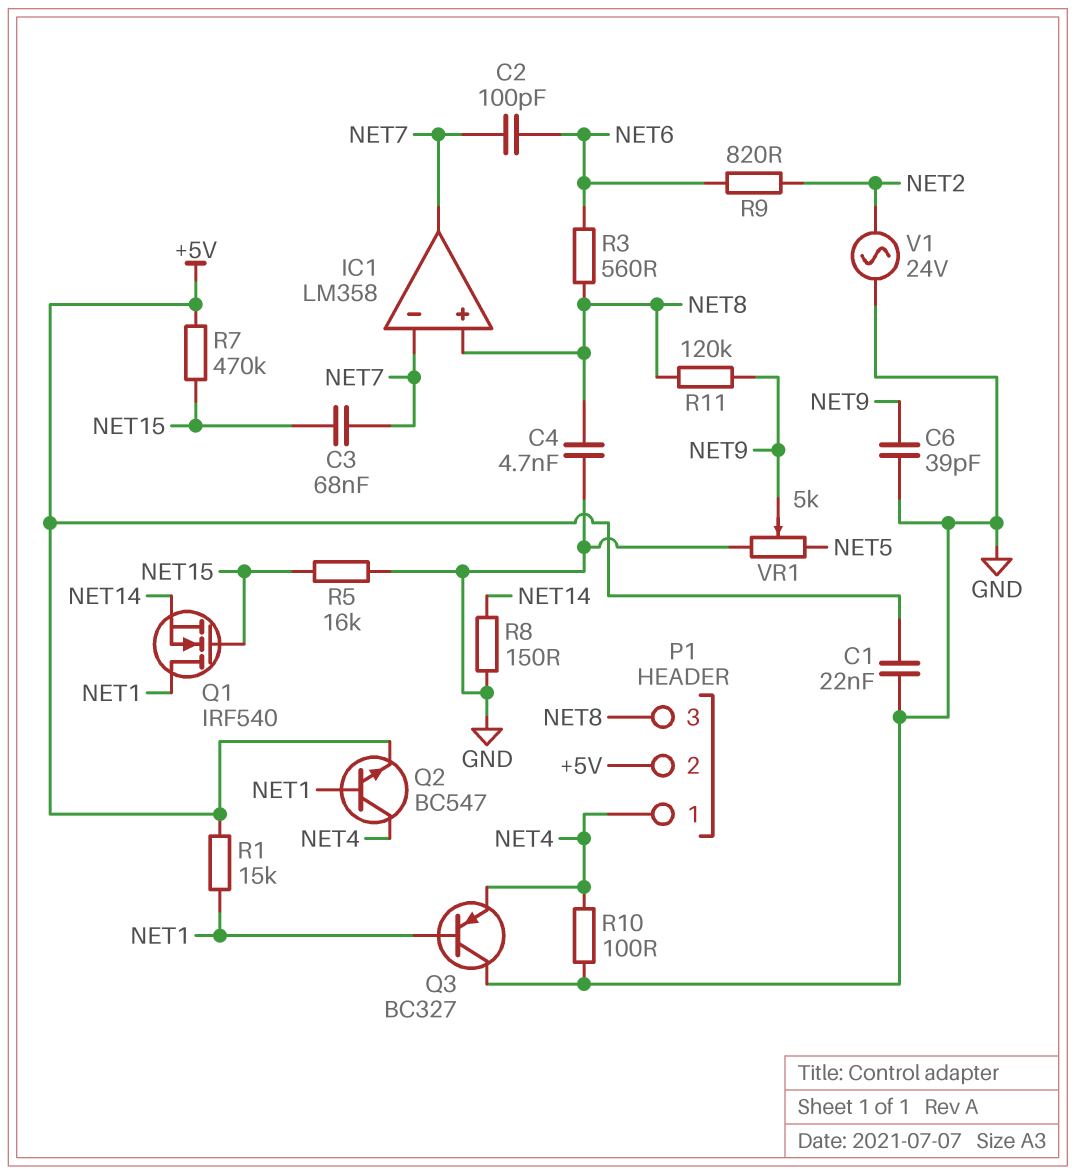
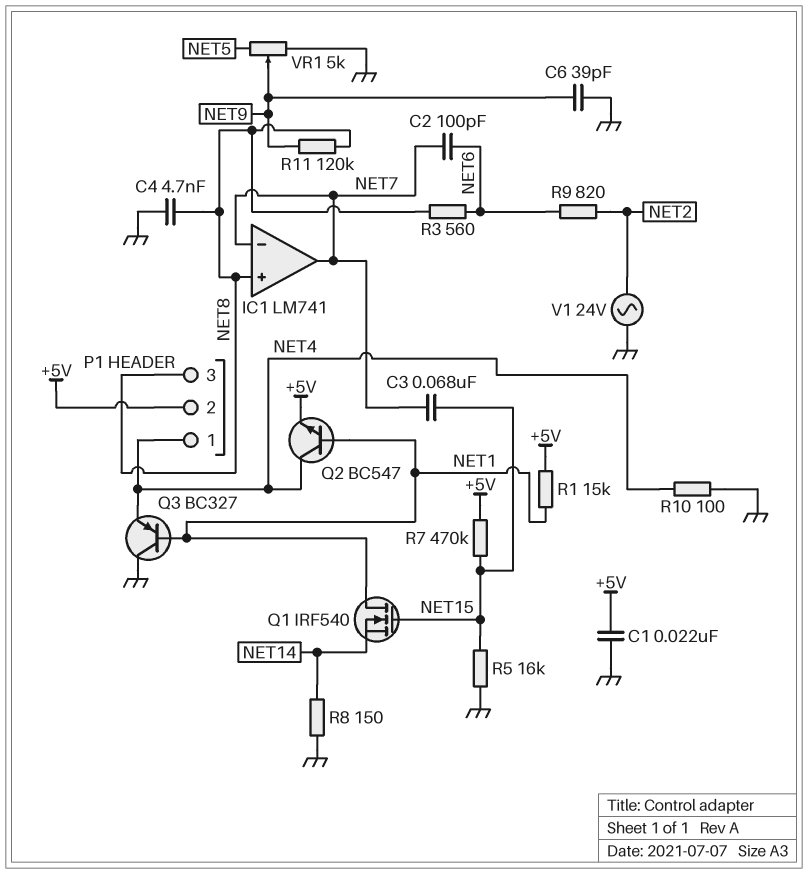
IC1: LM358 -> LM741

